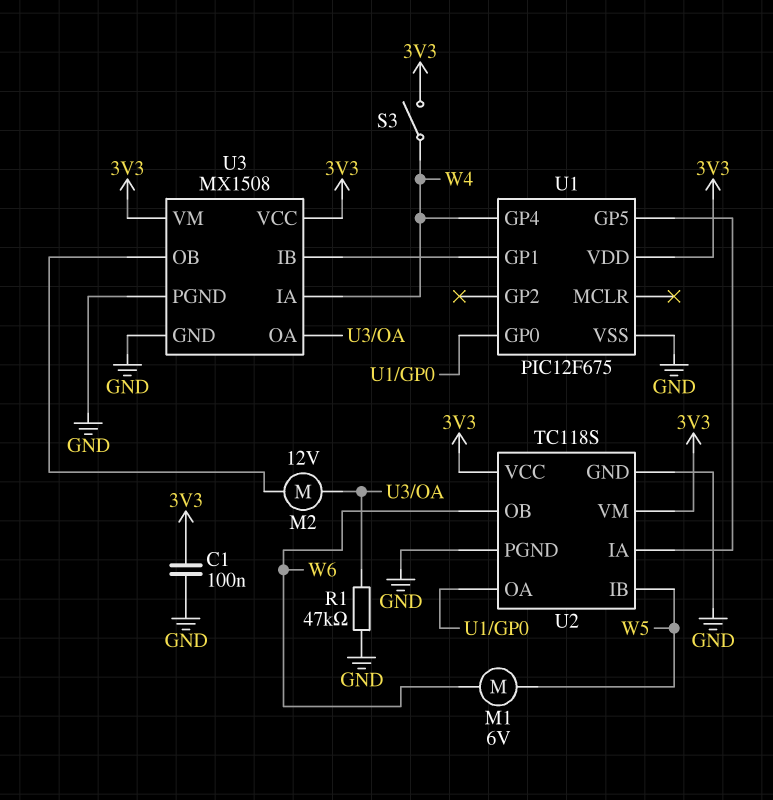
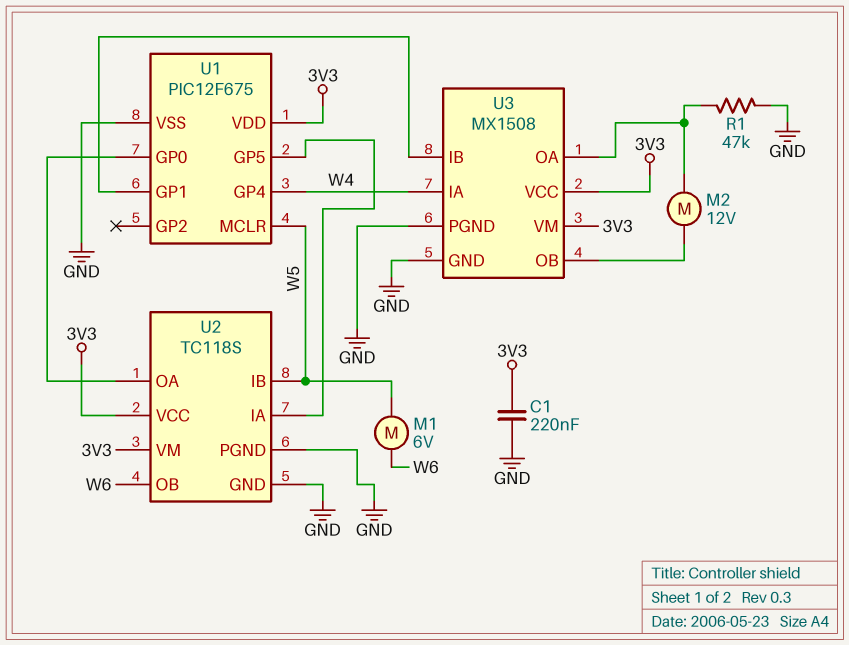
C1: 100nF (3V3, GND) -> 220nF (3V3, GND)
S3: switch (3V3, W4) -> none
U1 pin MCLR: none -> W5

